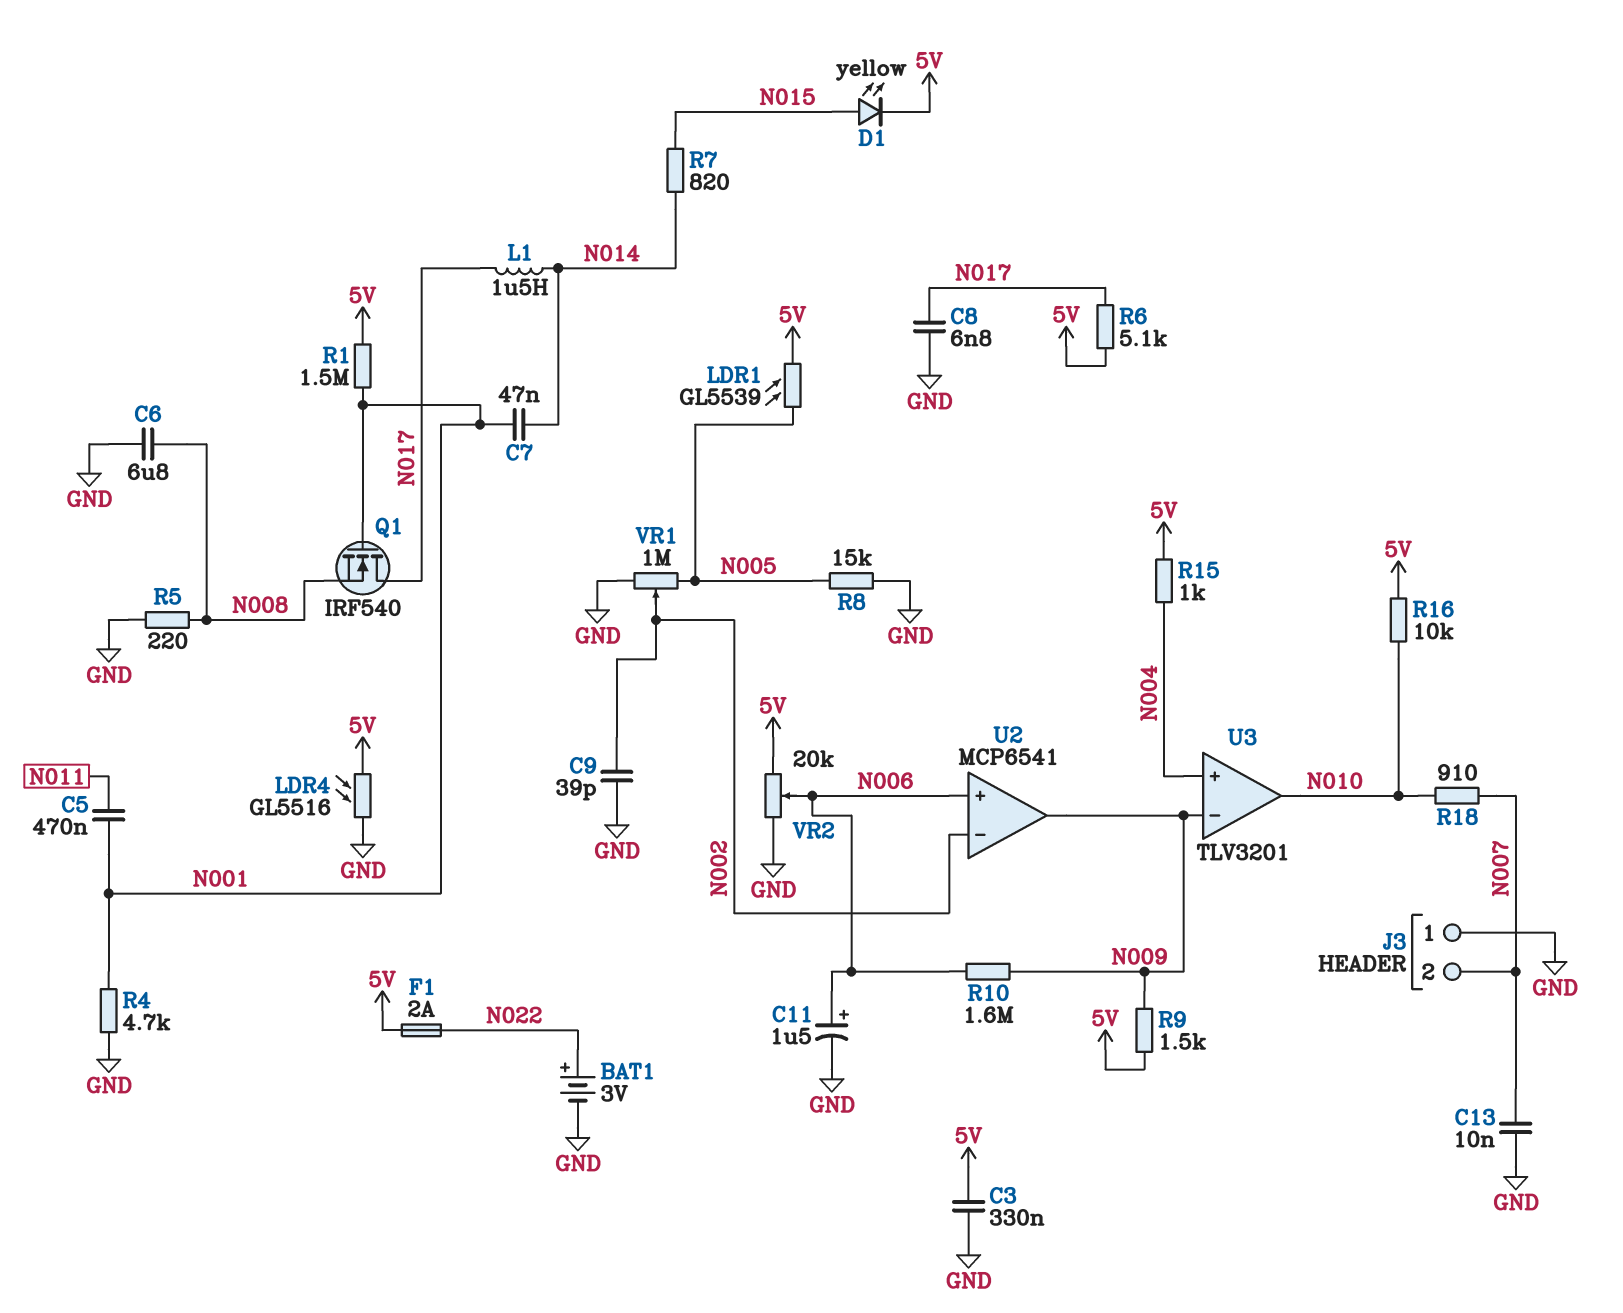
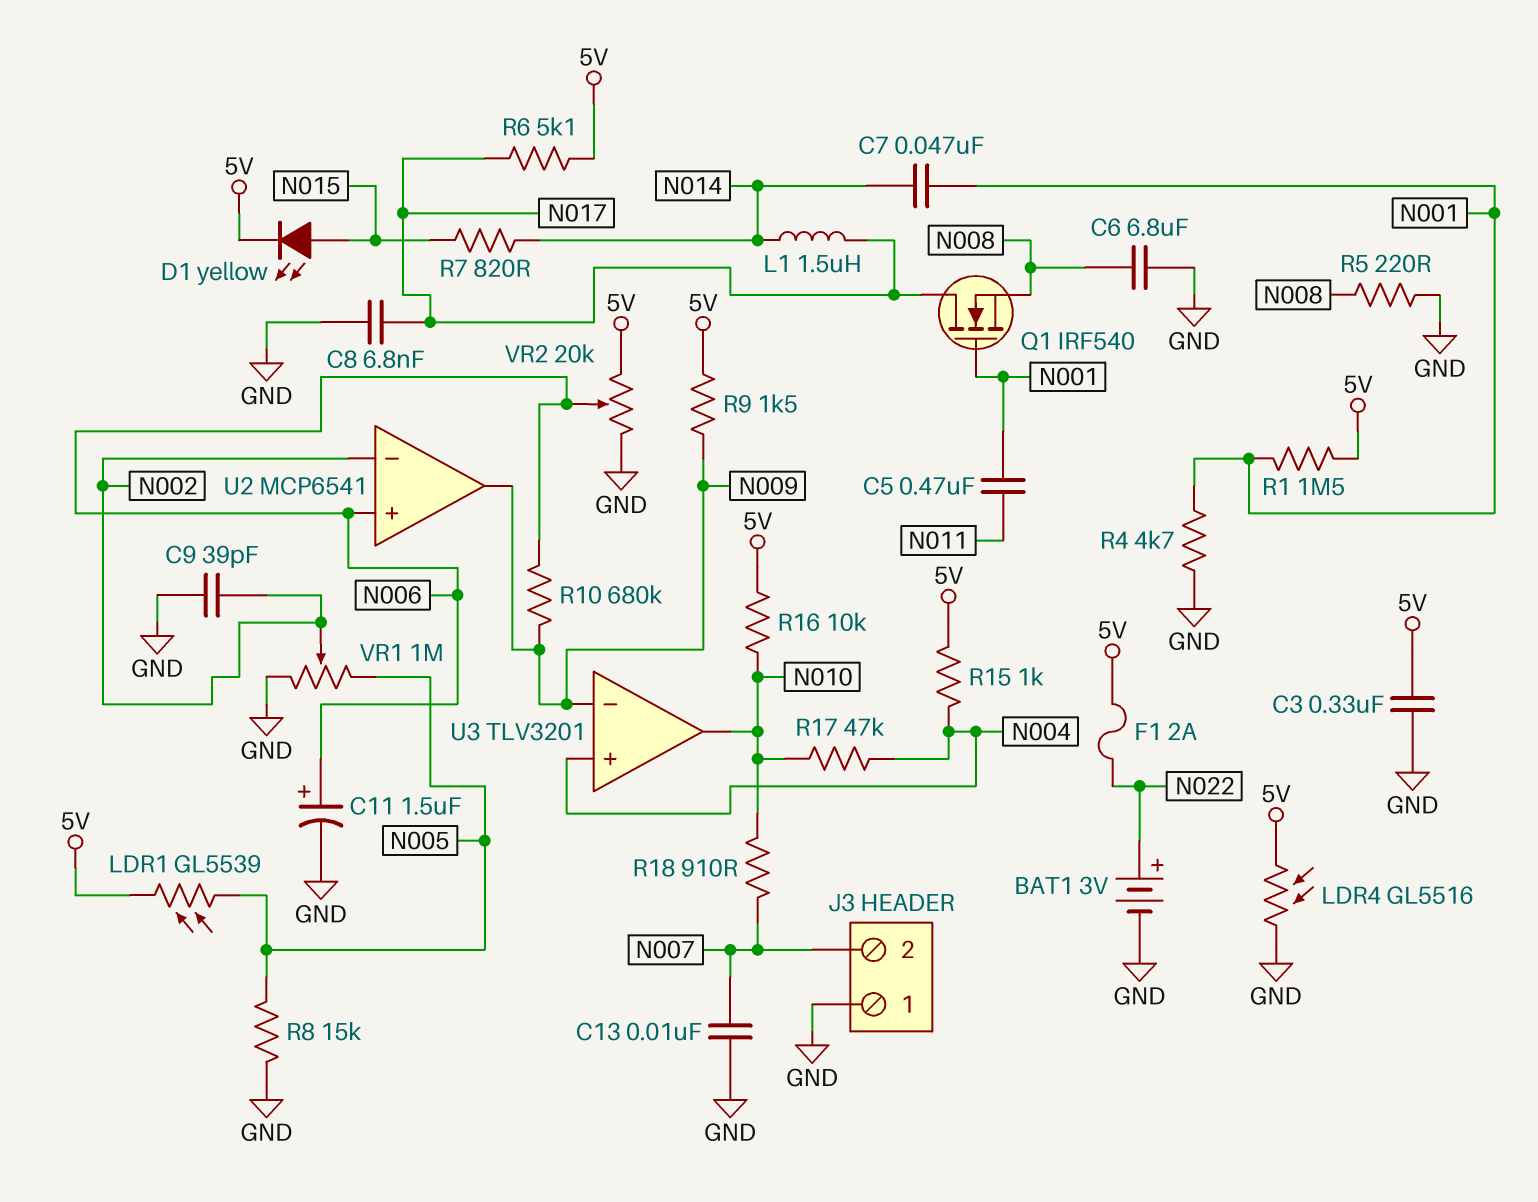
R10: 1.6M (N006, N009) -> 680k (N006, N009)
R17: none -> 47k (N004, N010)

